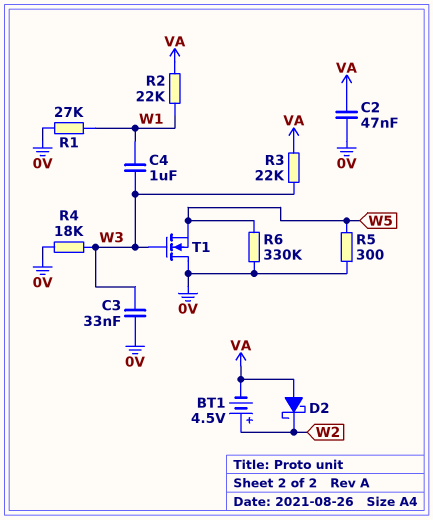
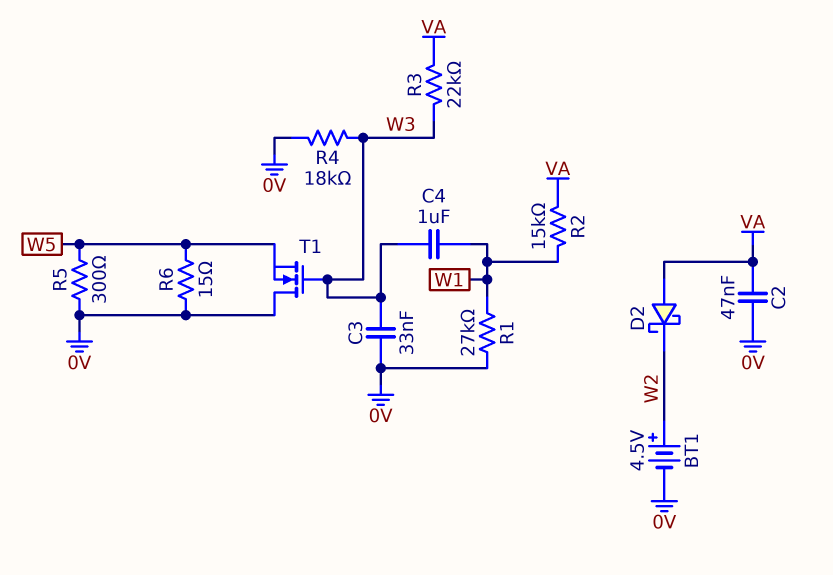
BT1: 4.5V (plus W2, minus VA) -> 4.5V (plus W2, minus 0V)
R2: 22k (VA, W1) -> 15k (VA, W1)
R6: 330k (0V, W5) -> 15 (0V, W5)

